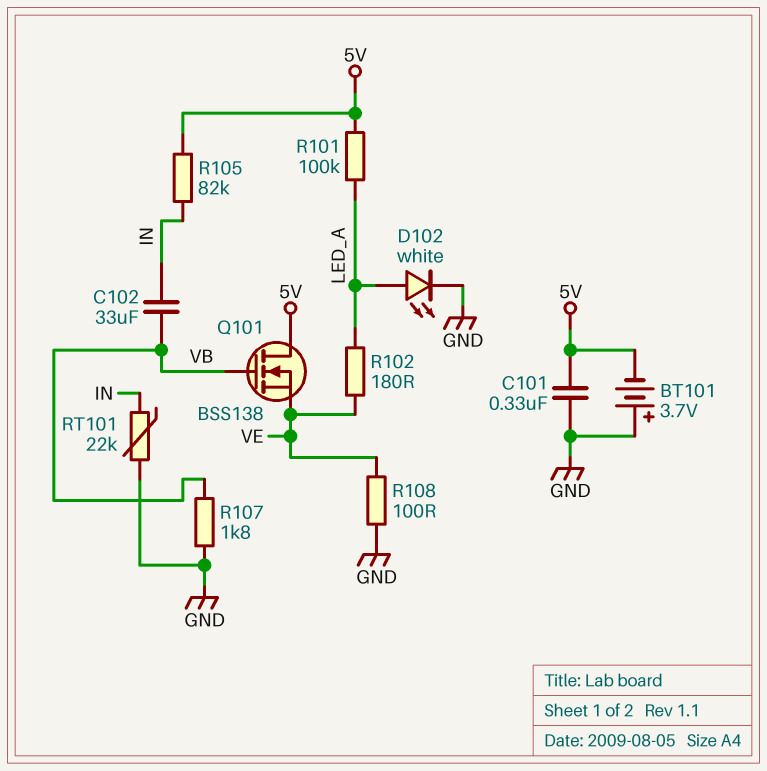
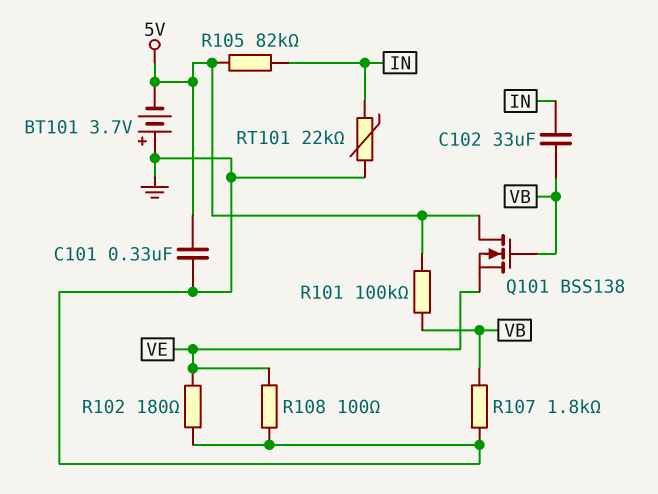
D102: LED white (A LED_A, K GND) -> none
R101: 100k (5V, LED_A) -> 100k (5V, VB)
R102: 180 (LED_A, VE) -> 180 (GND, VE)

